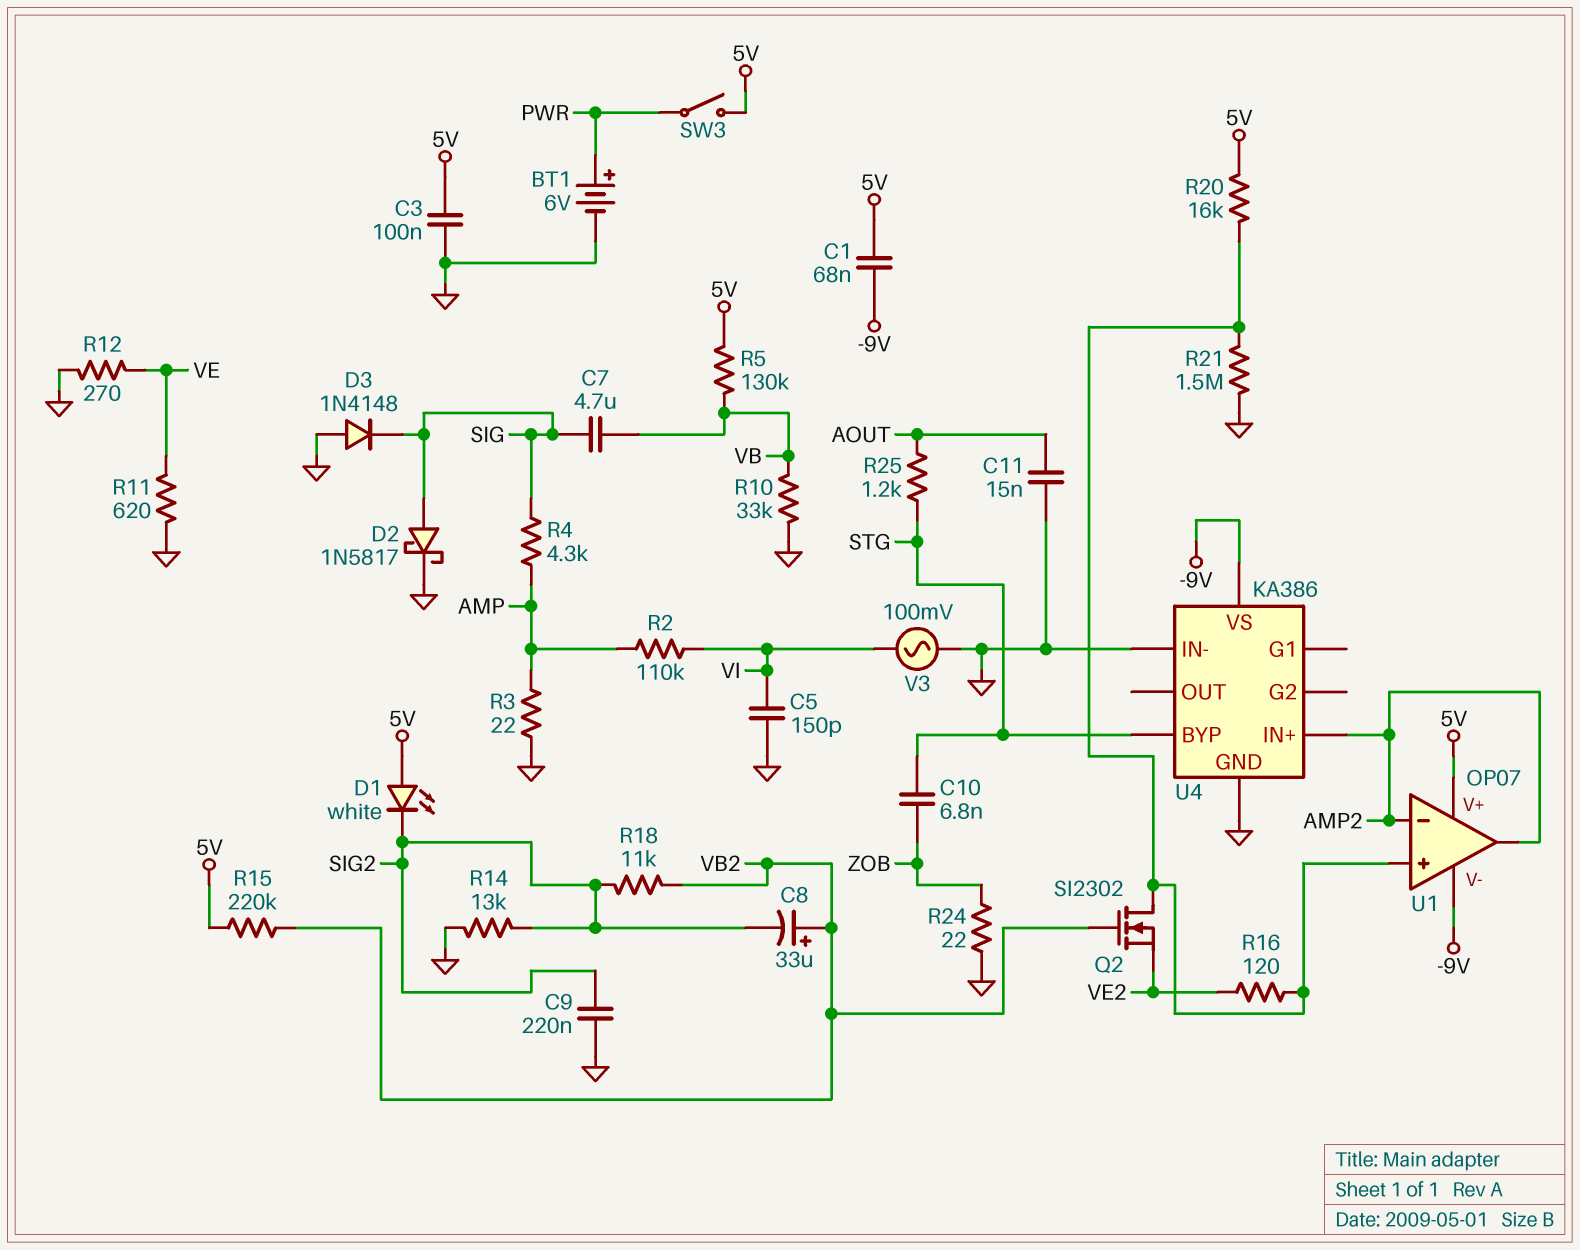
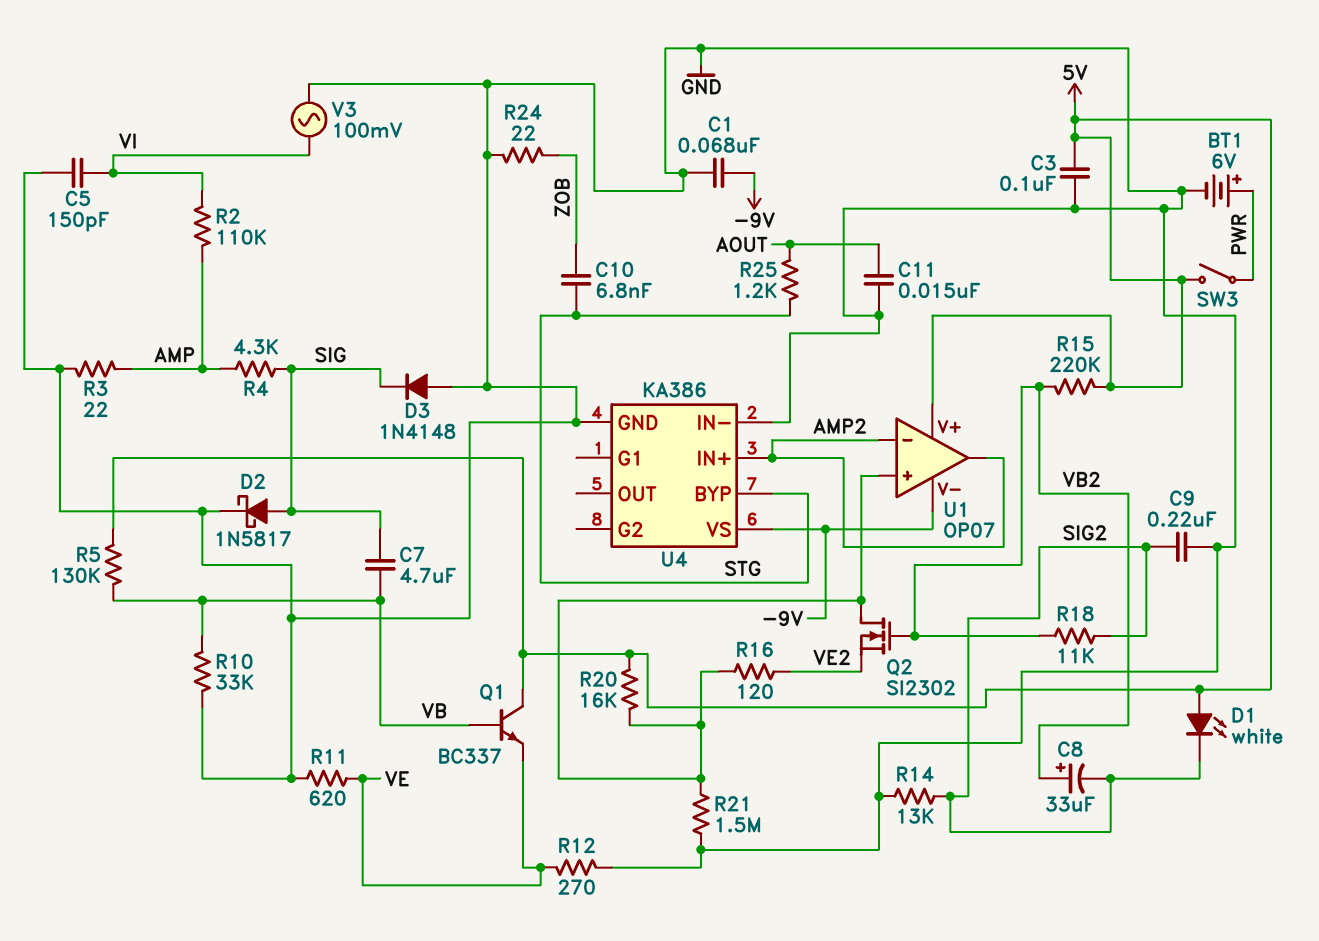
C1: 68nF (-9V, 5V) -> 68nF (-9V, GND)
Q1: none -> NPN BC337 (B VB, C 5V, E VE)

